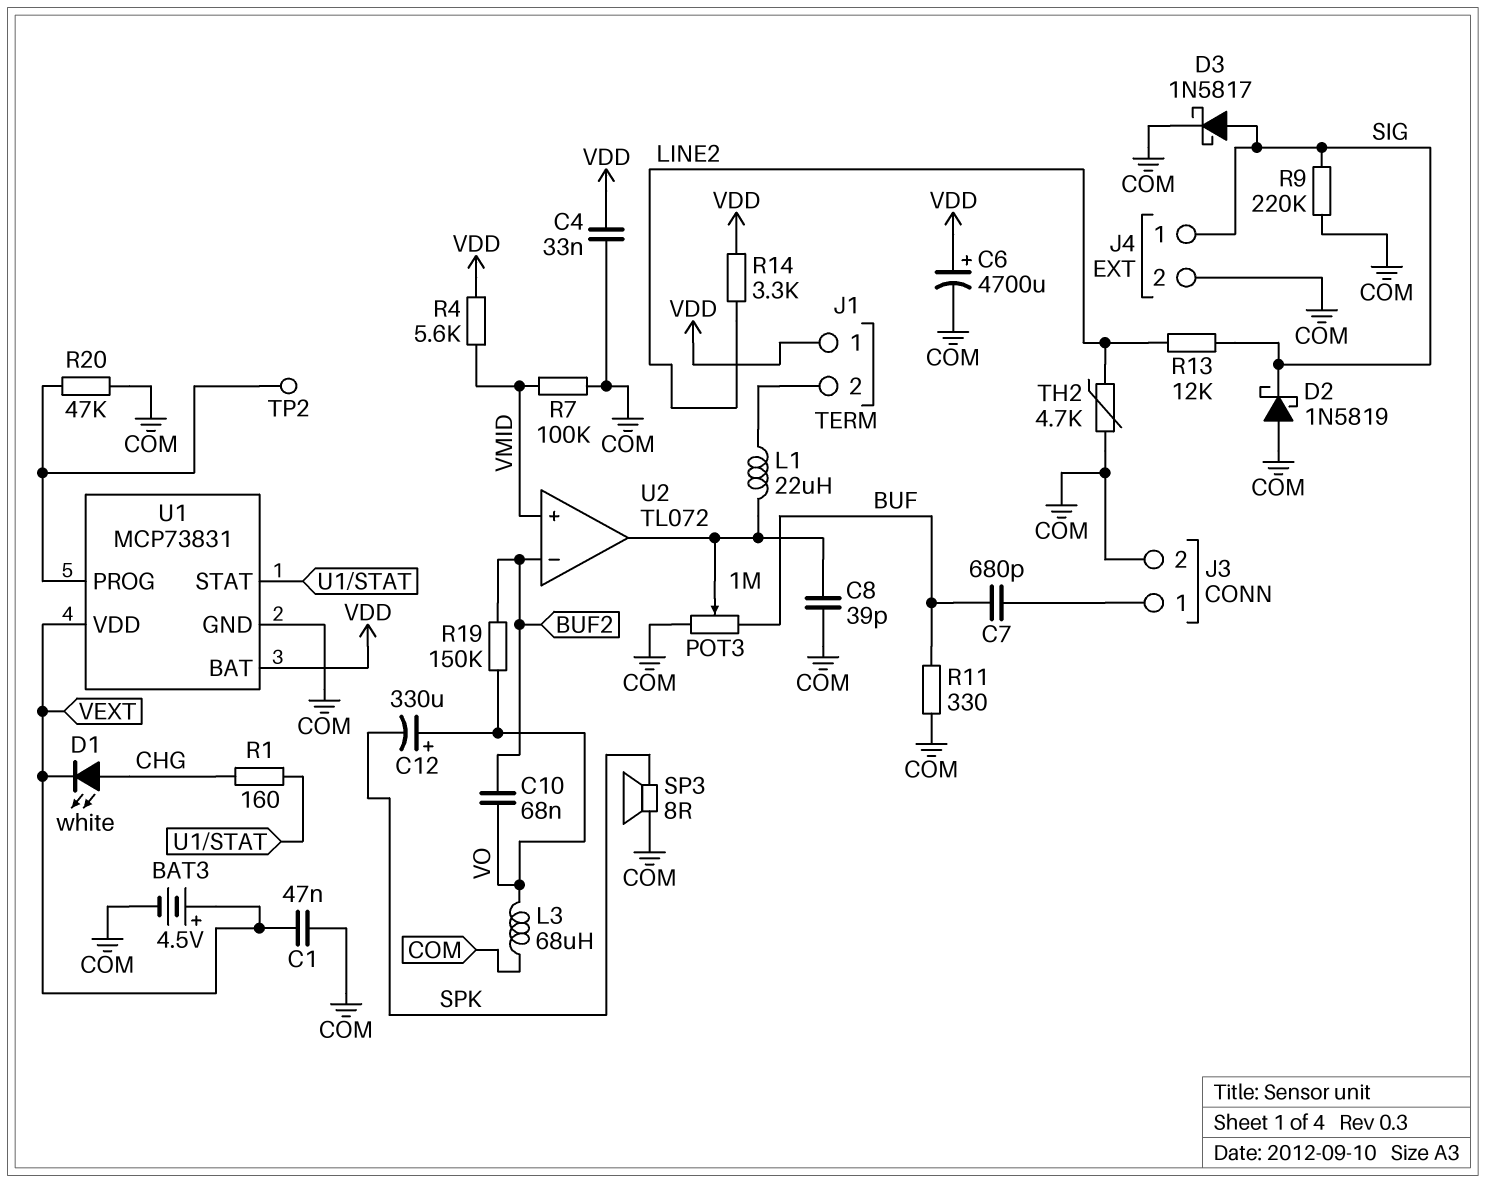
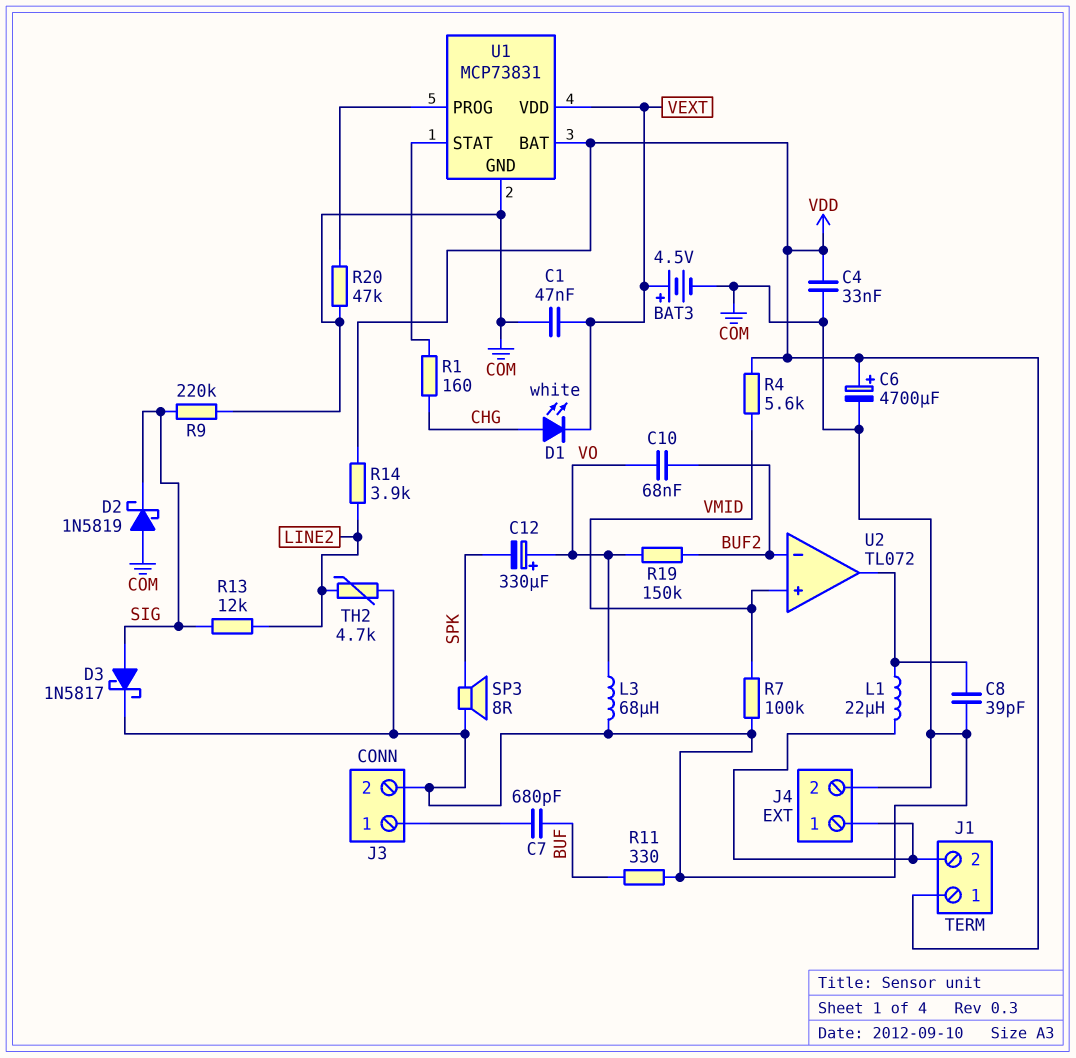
J4 pin 1: SIG -> J1/2
POT3: 1M (BUF, COM, wiper U2/out) -> none
R14: 3.3k (LINE2, VDD) -> 3.9k (LINE2, VDD)
TP2: test point (U1/PROG) -> none

